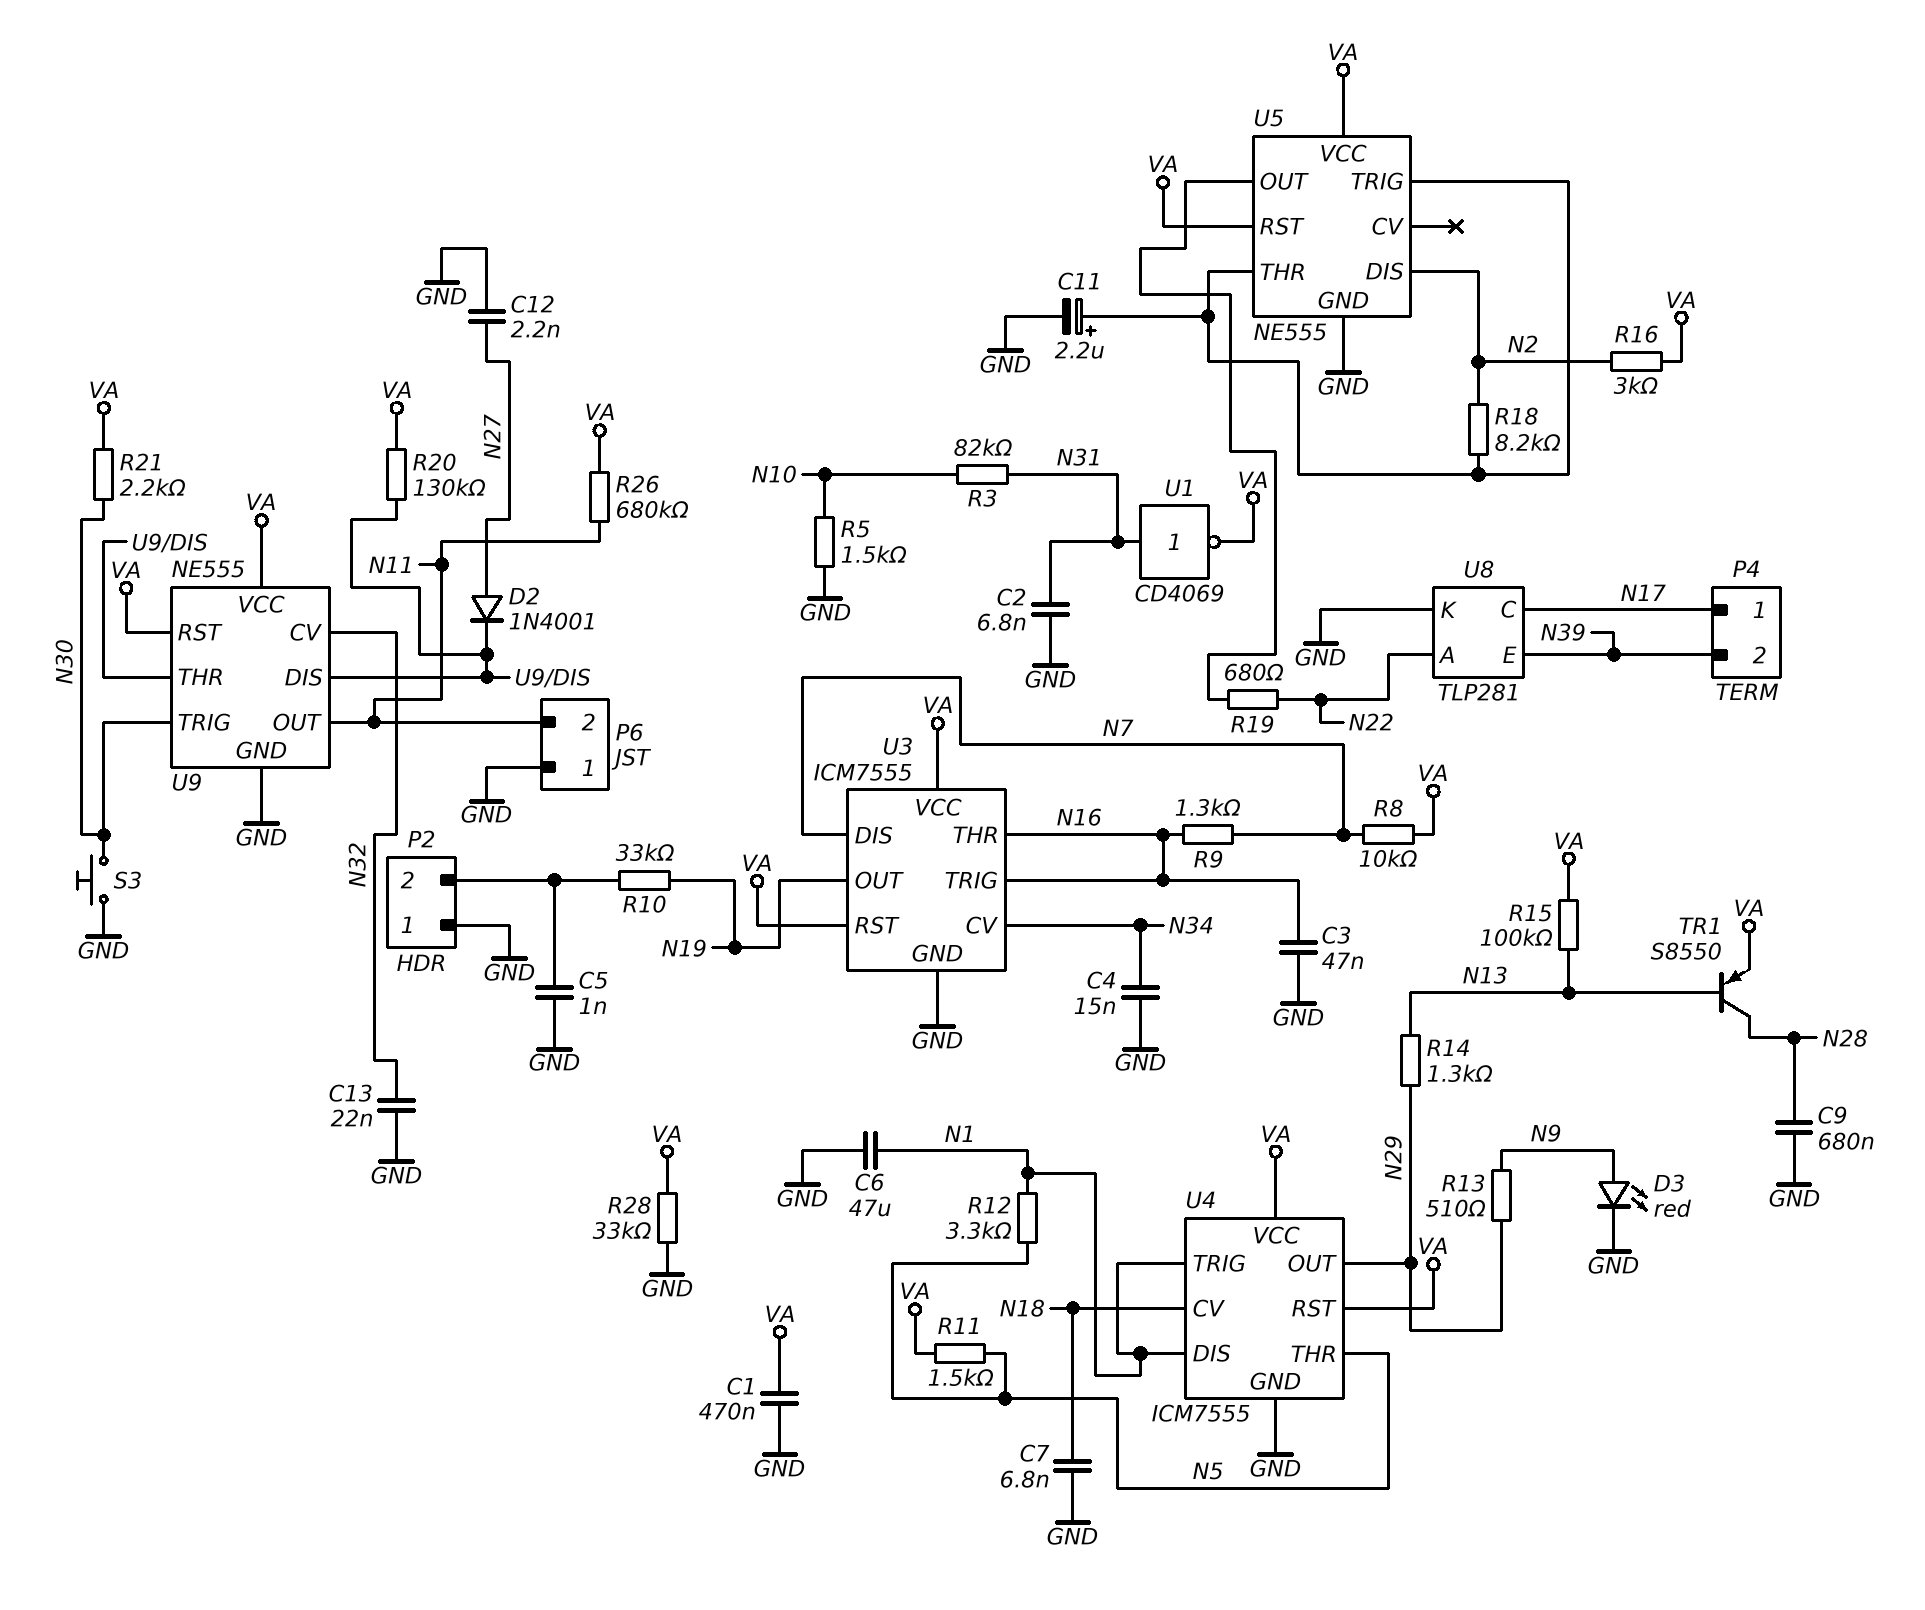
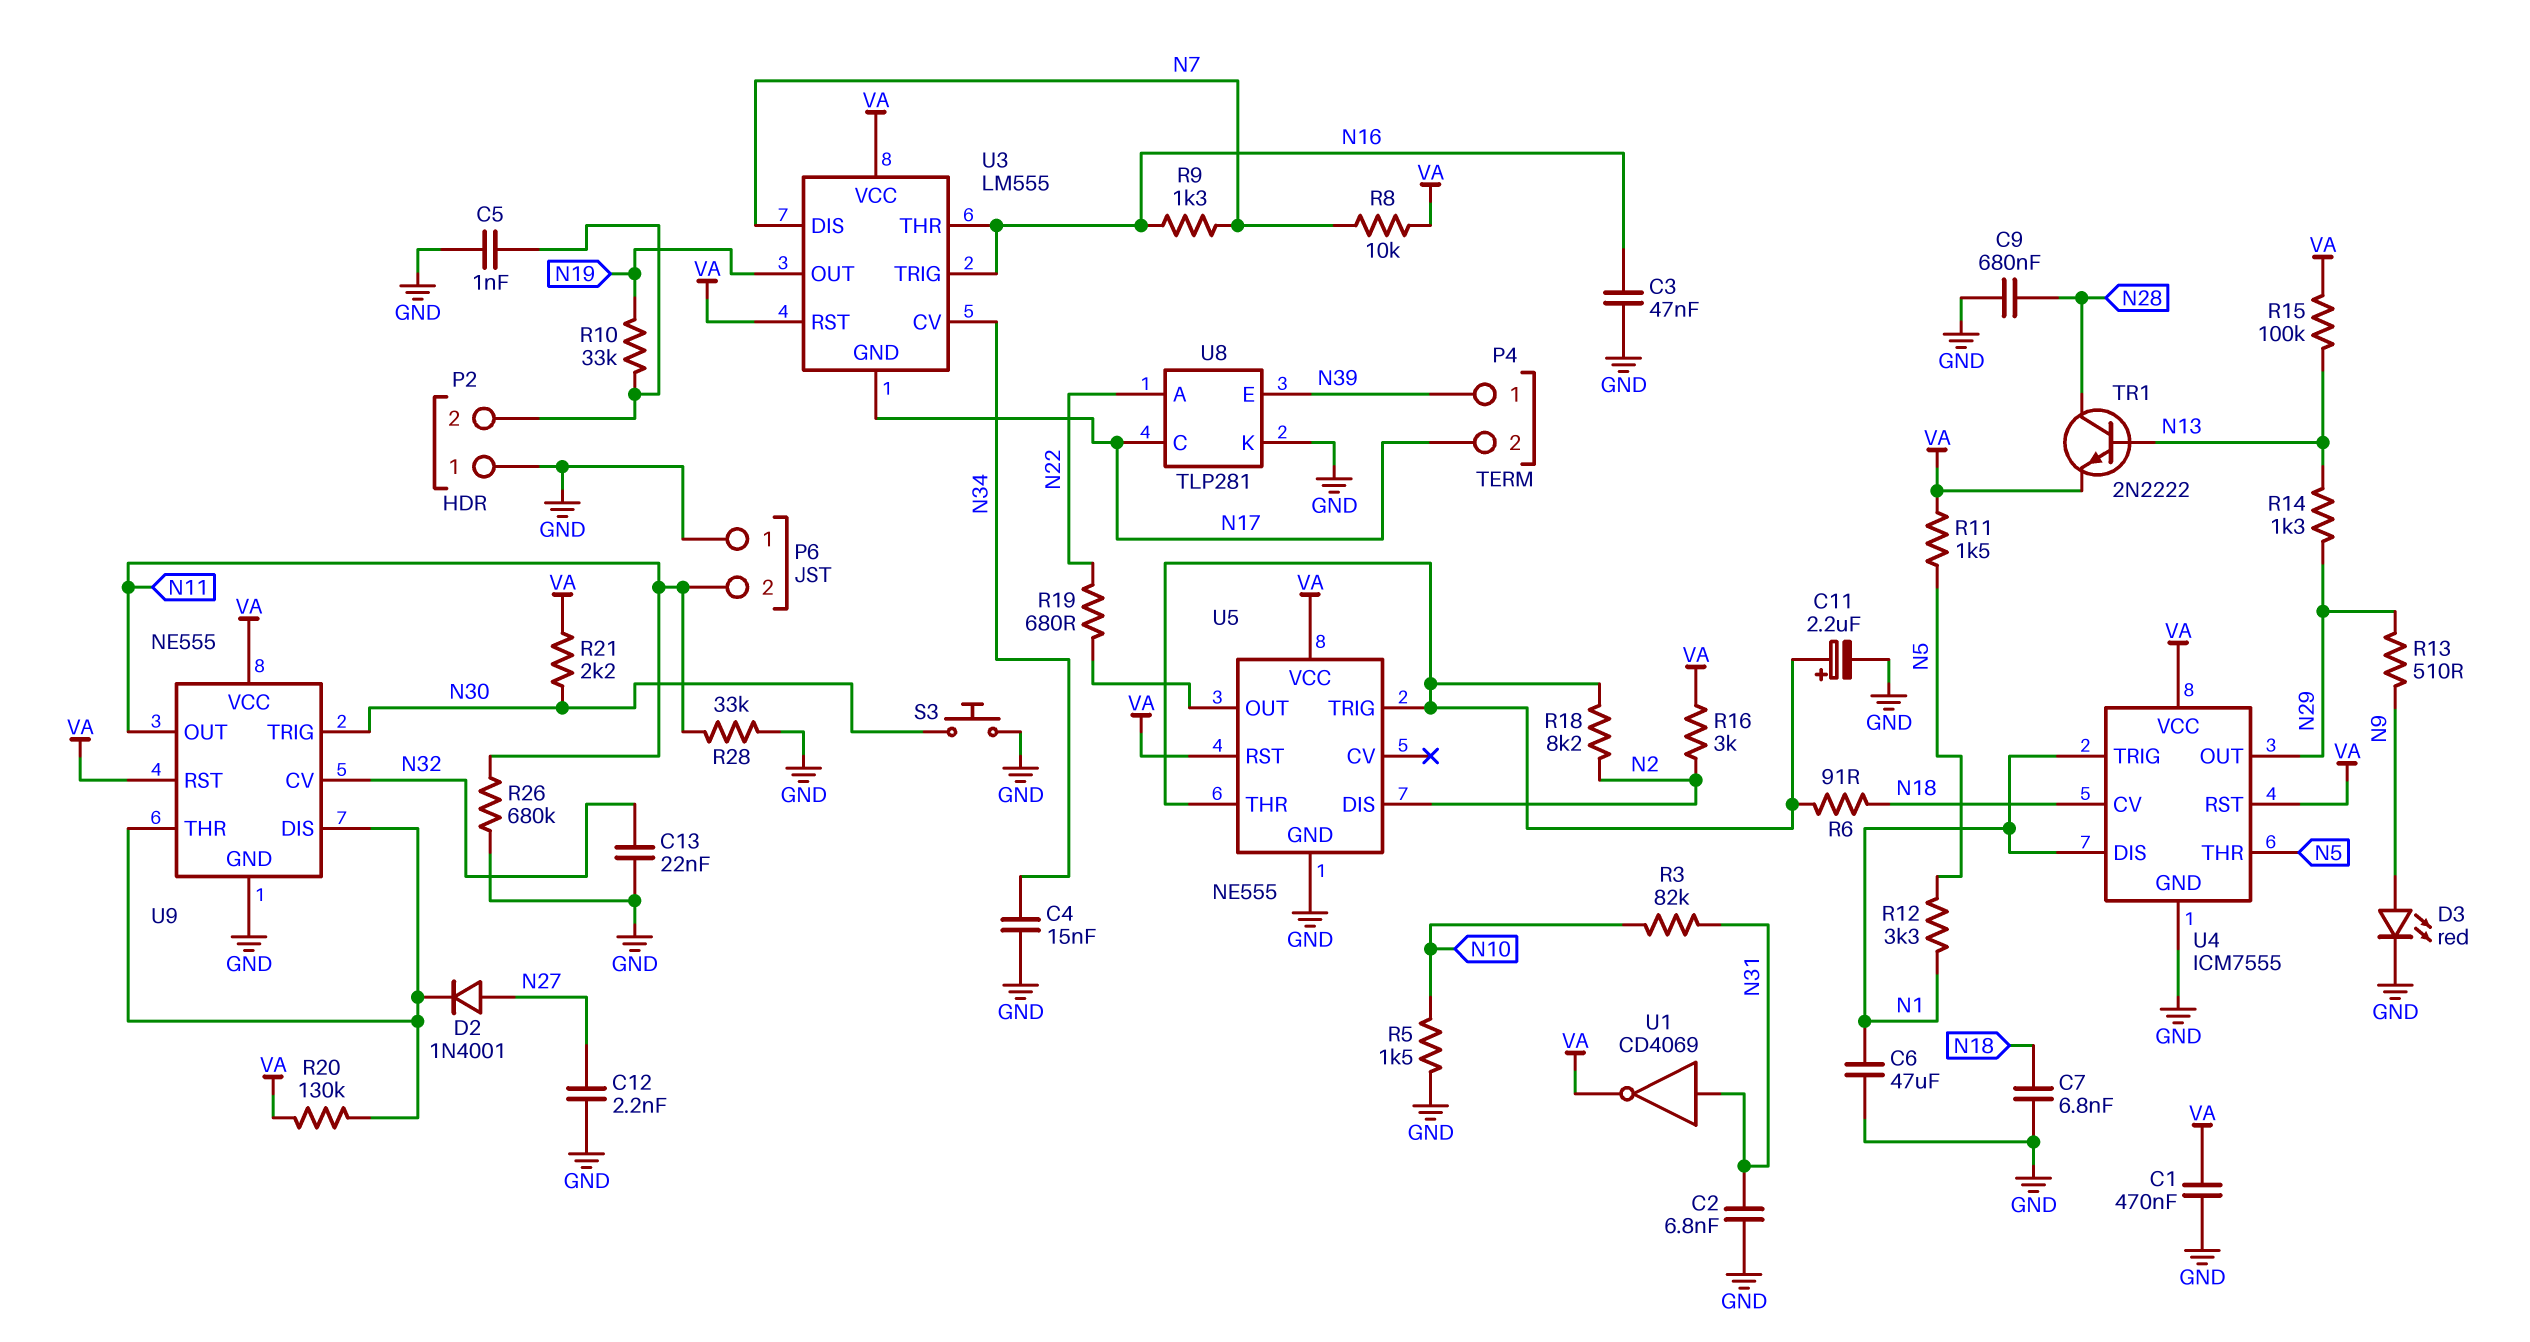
P4 pin 1: N17 -> N39
P4 pin 2: N39 -> N17
R6: none -> 91 (N18, U5/THR)
R26: 680k (N11, VA) -> 680k (GND, N11)
R28: 33k (GND, VA) -> 33k (GND, N11)
TR1: PNP S8550 (B N13, C N28, E VA) -> NPN 2N2222 (B N13, C N28, E VA)
U3: ICM7555 -> LM555
U3 pin GND: GND -> N17

